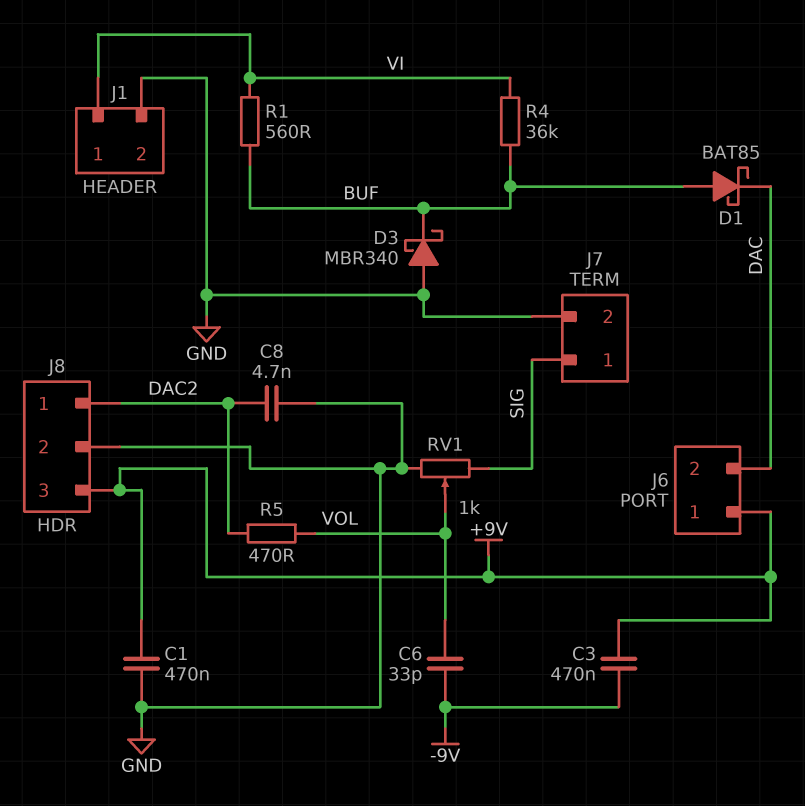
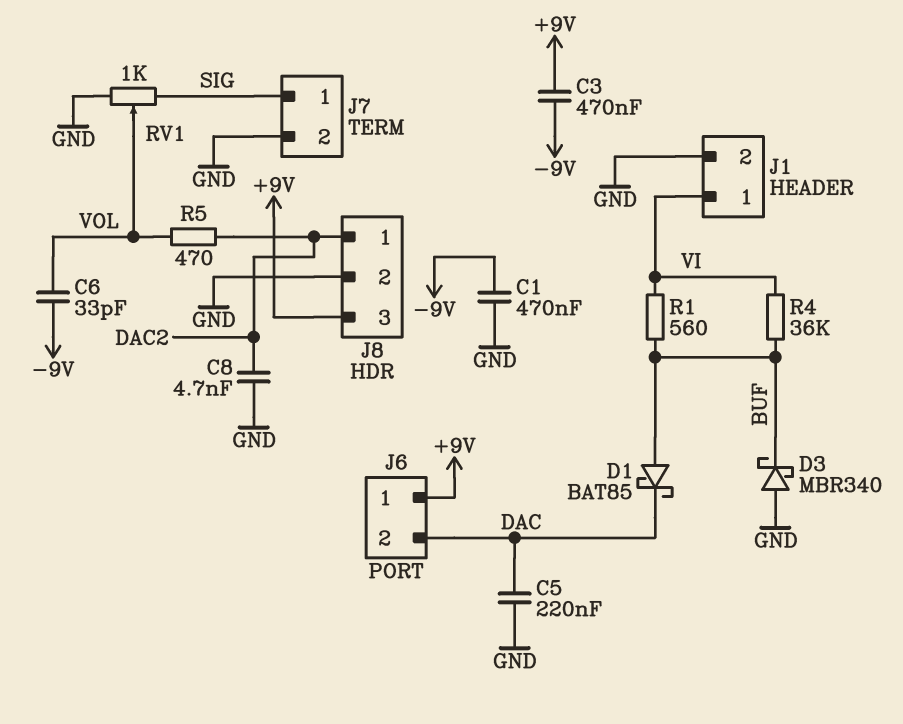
C1: 470nF (+9V, GND) -> 470nF (-9V, GND)
C5: none -> 220nF (DAC, GND)

